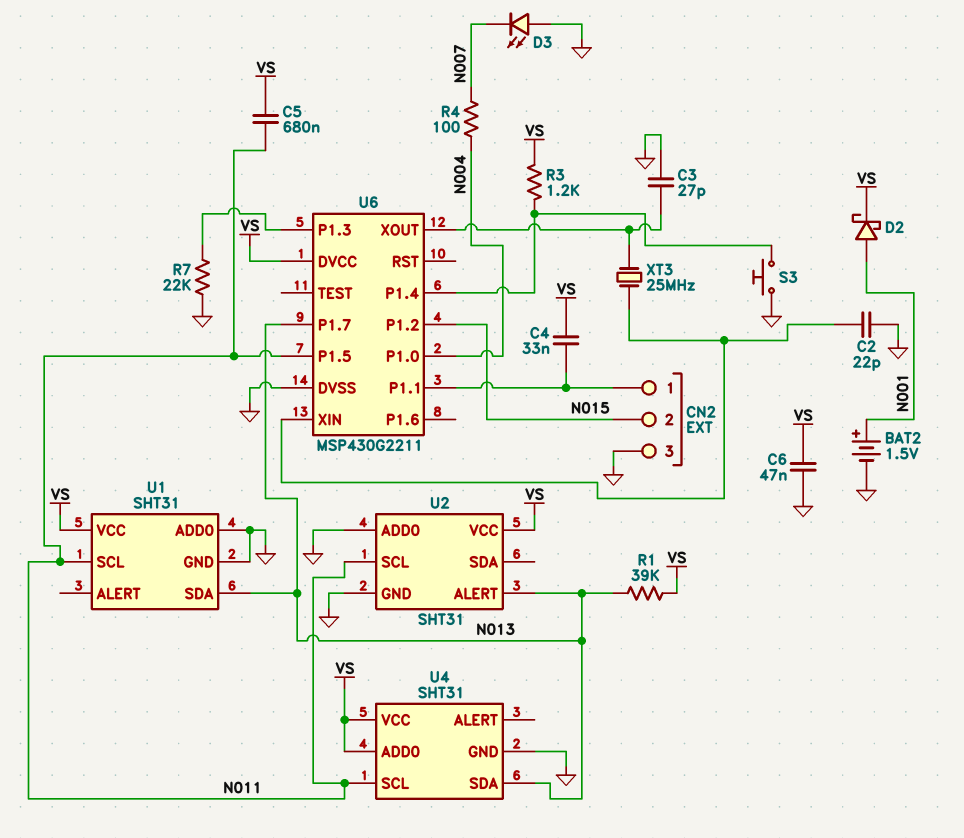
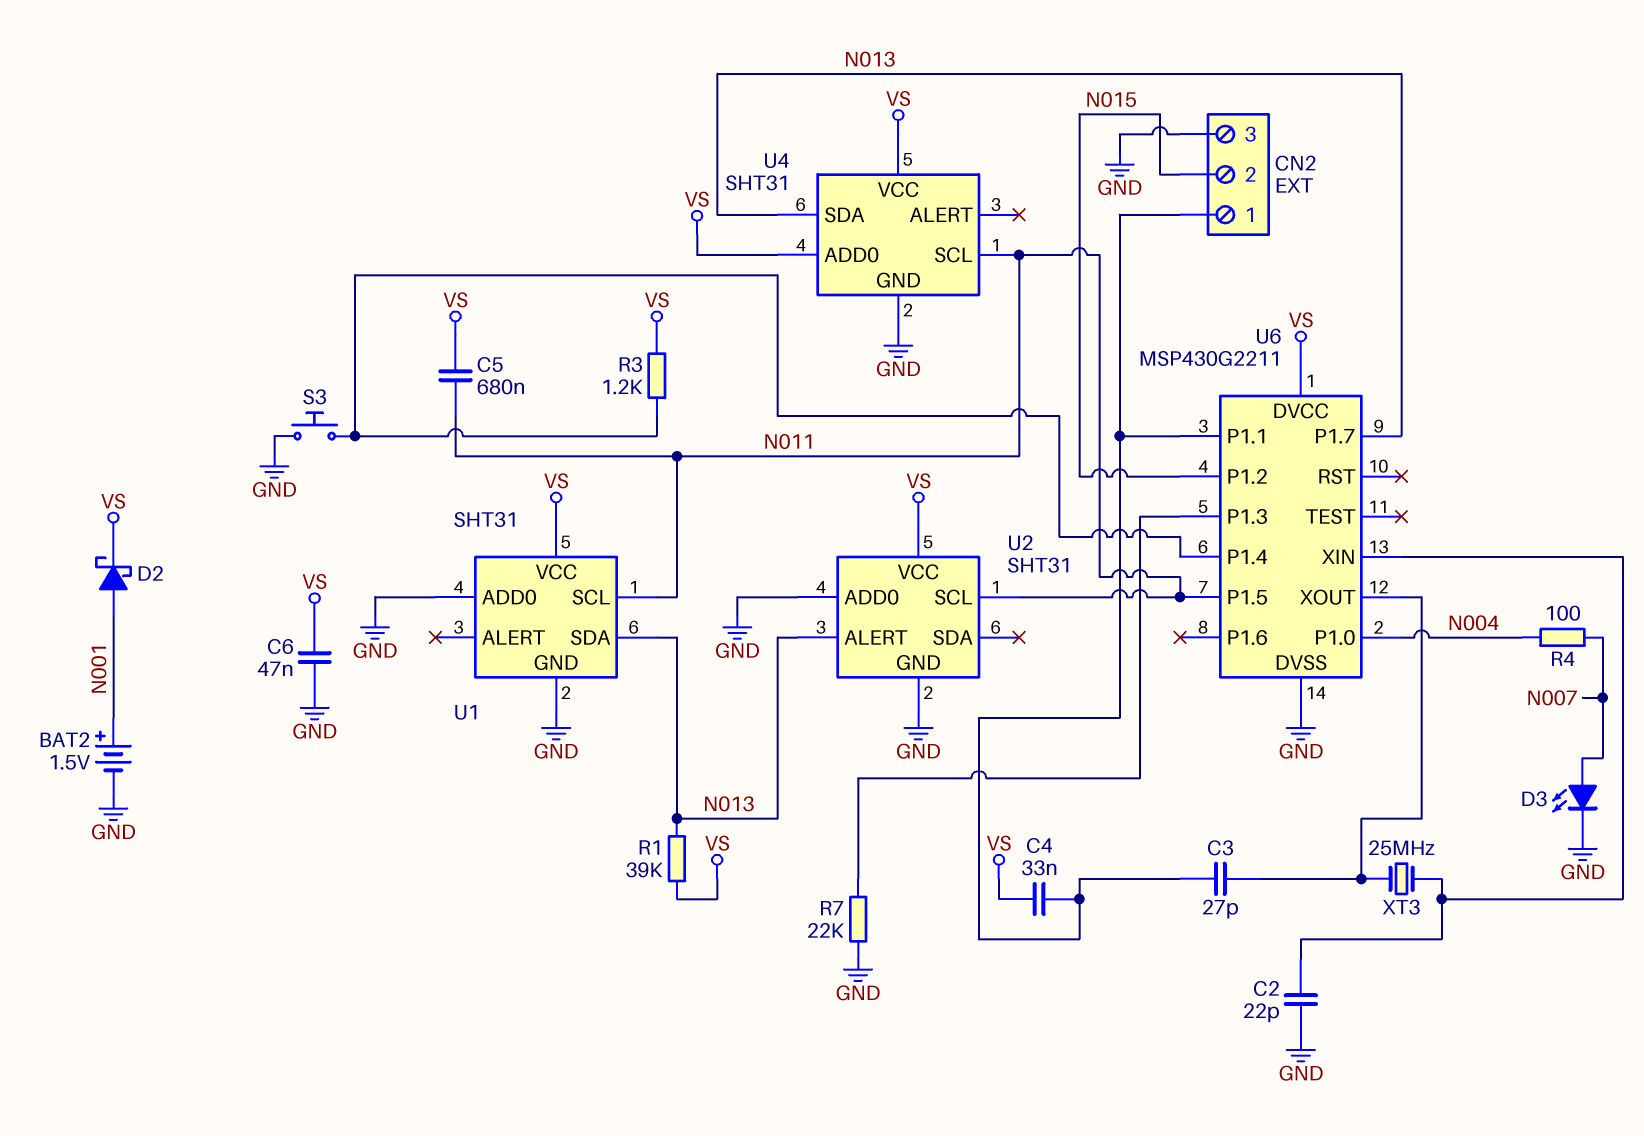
C3: 27pF (GND, U6/XOUT) -> 27pF (CN2/1, U6/XOUT)
D3: LED (A GND, K N007) -> LED (A N007, K GND)

